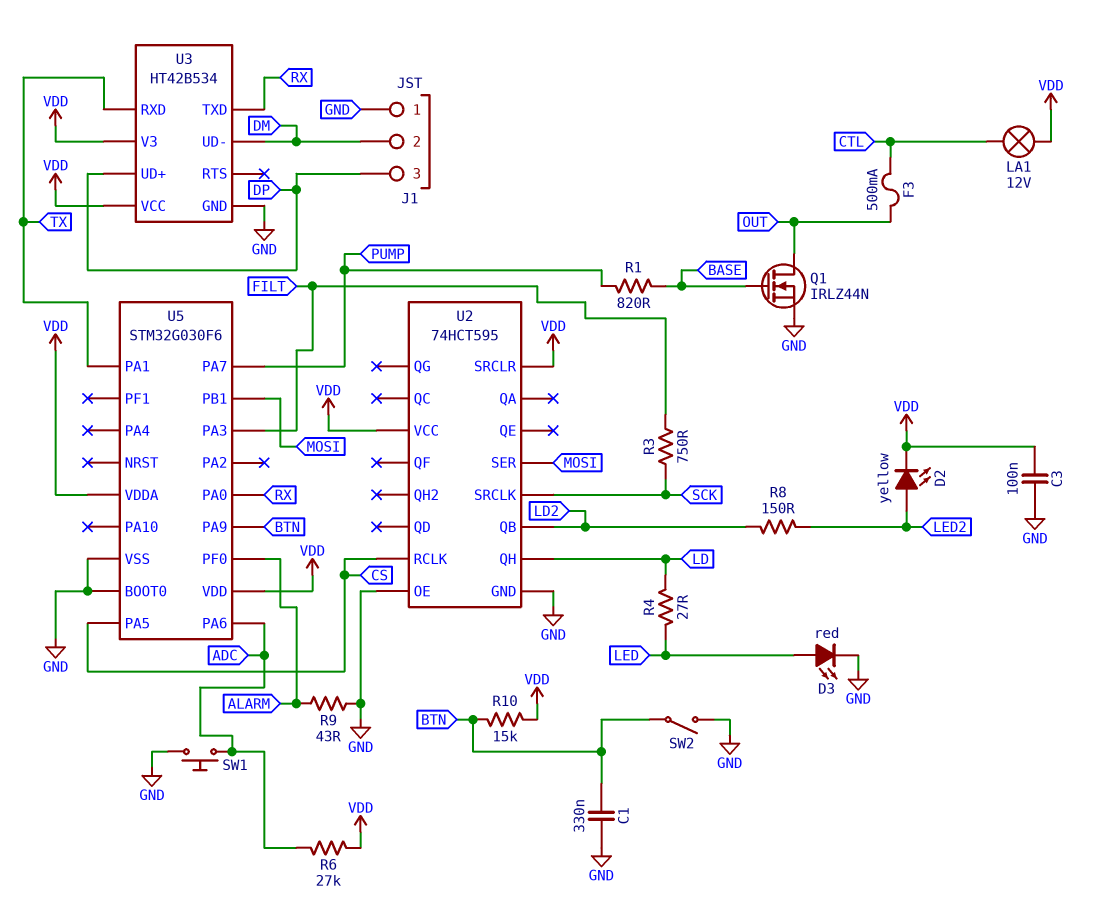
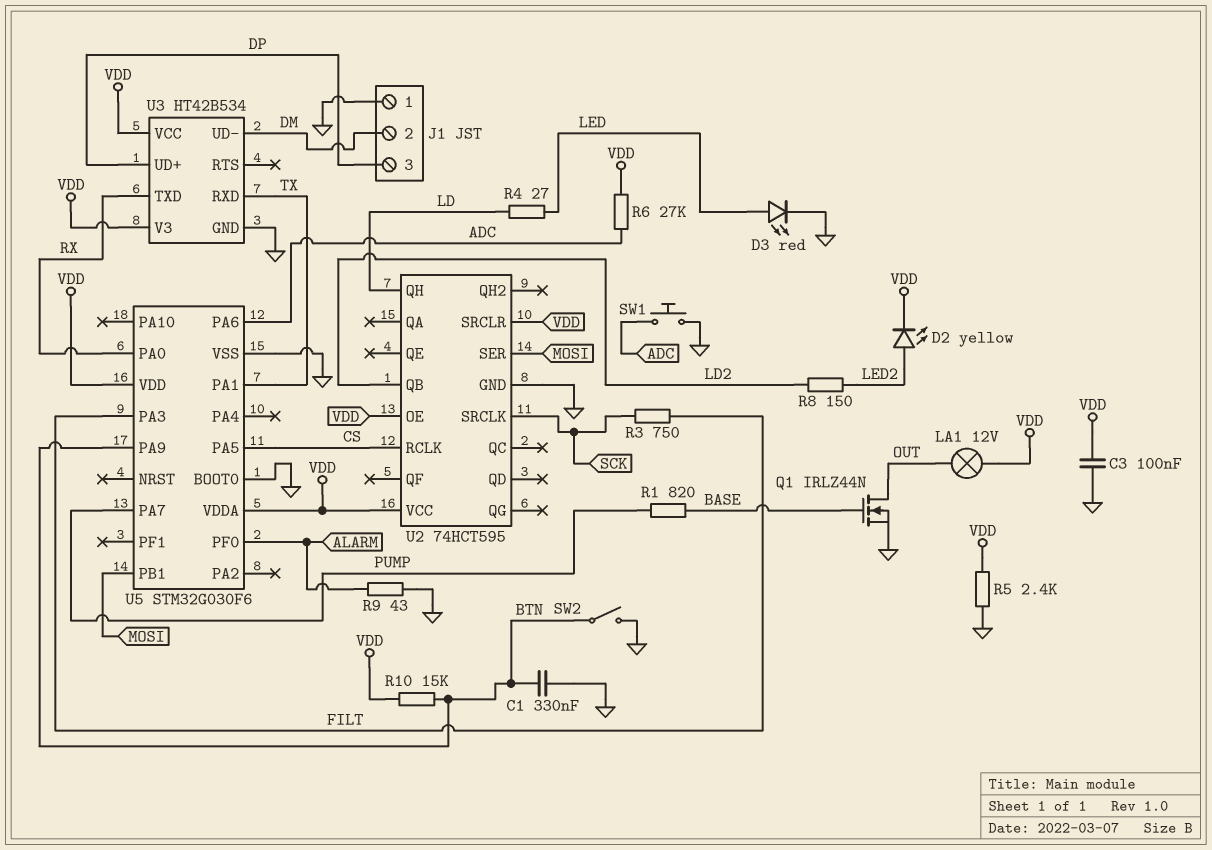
F3: 500mA (CTL, OUT) -> none
LA1: lamp 12V (CTL, VDD) -> lamp 12V (OUT, VDD)
R5: none -> 2.4k (GND, VDD)
U2 pin OE: GND -> VDD

